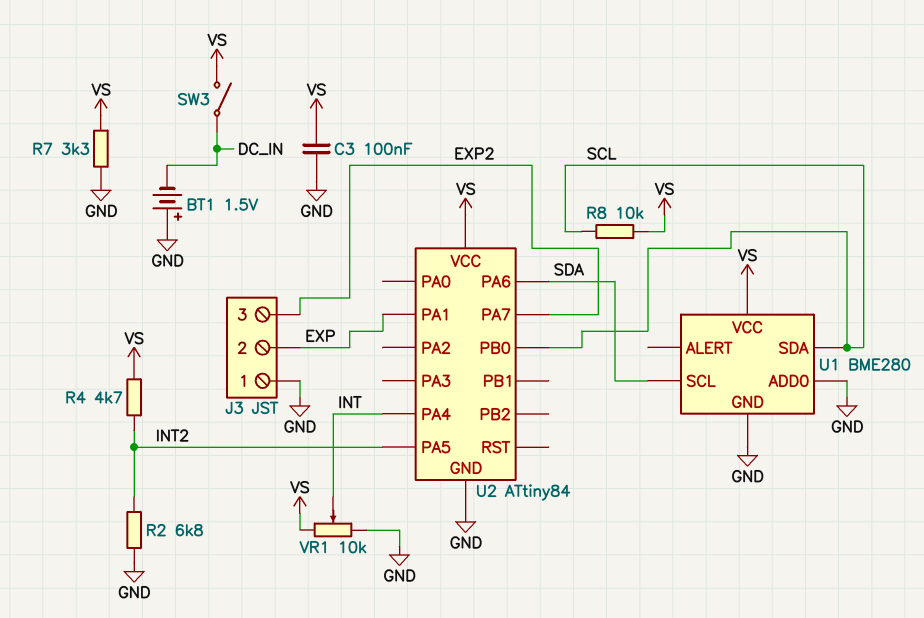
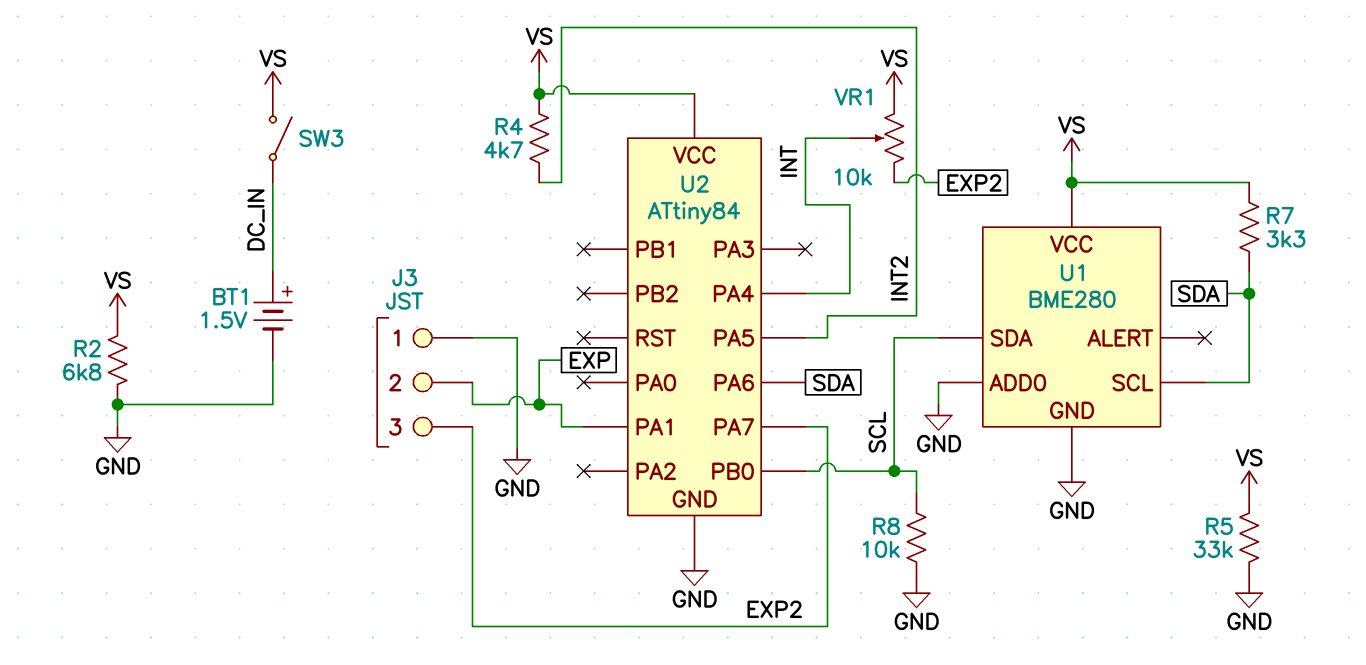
BT1: 1.5V (plus GND, minus DC_IN) -> 1.5V (plus DC_IN, minus GND)
C3: 100nF (GND, VS) -> none
R2: 6.8k (GND, INT2) -> 6.8k (GND, VS)
R5: none -> 33k (GND, VS)
R7: 3.3k (GND, VS) -> 3.3k (SDA, VS)
R8: 10k (SCL, VS) -> 10k (GND, SCL)
VR1: 10k (GND, VS, wiper INT) -> 10k (EXP2, VS, wiper INT)

